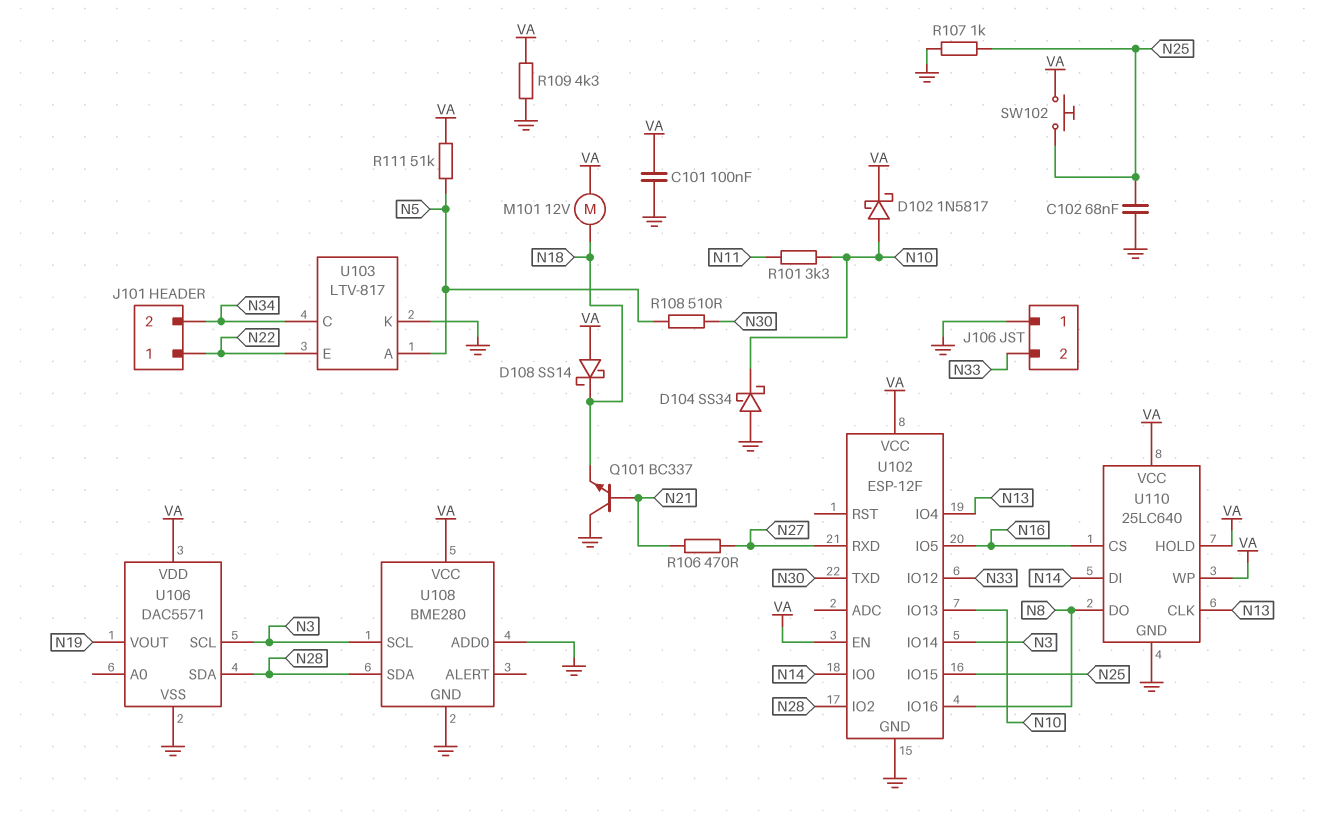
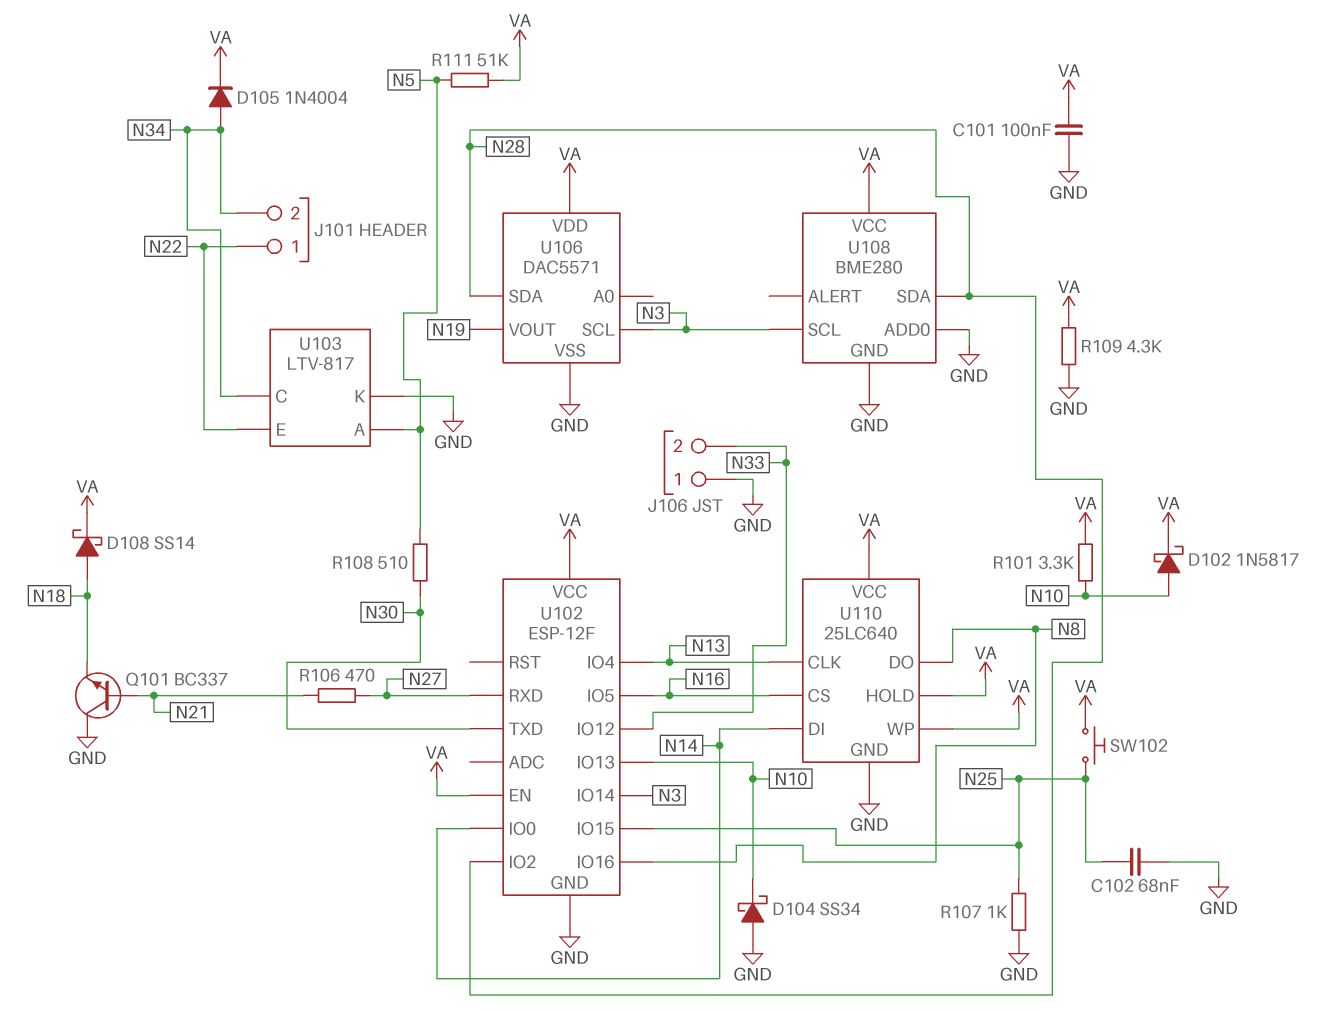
D105: none -> diode 1N4004 (A N34, K VA)
D108: schottky SS14 (A VA, K N18) -> schottky SS14 (A N18, K VA)
M101: motor 12V (N18, VA) -> none
R101: 3.3k (N10, N11) -> 3.3k (N10, VA)

